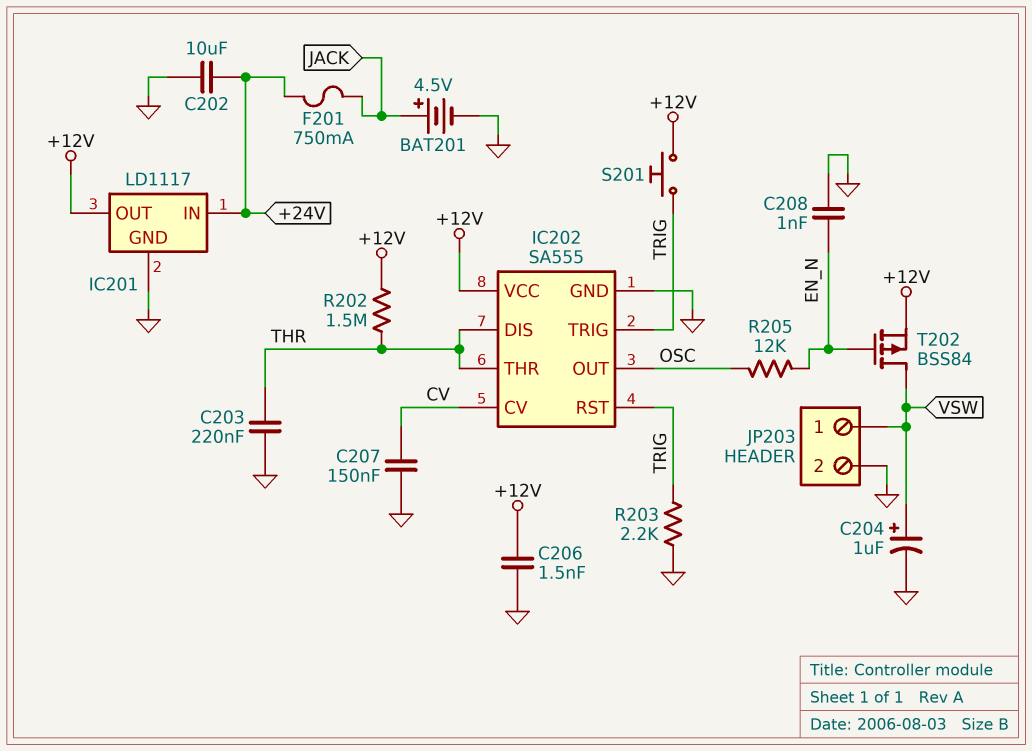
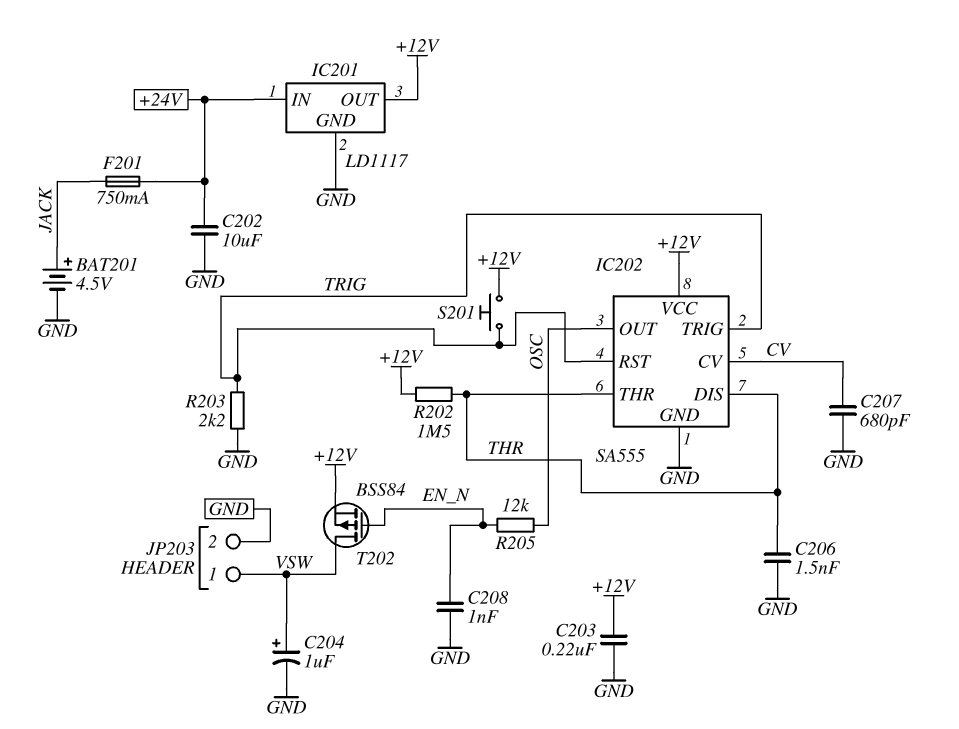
C203: 220nF (GND, THR) -> 220nF (+12V, GND)
C206: 1.5nF (+12V, GND) -> 1.5nF (GND, THR)
C207: 150nF (CV, GND) -> 680pF (CV, GND)

